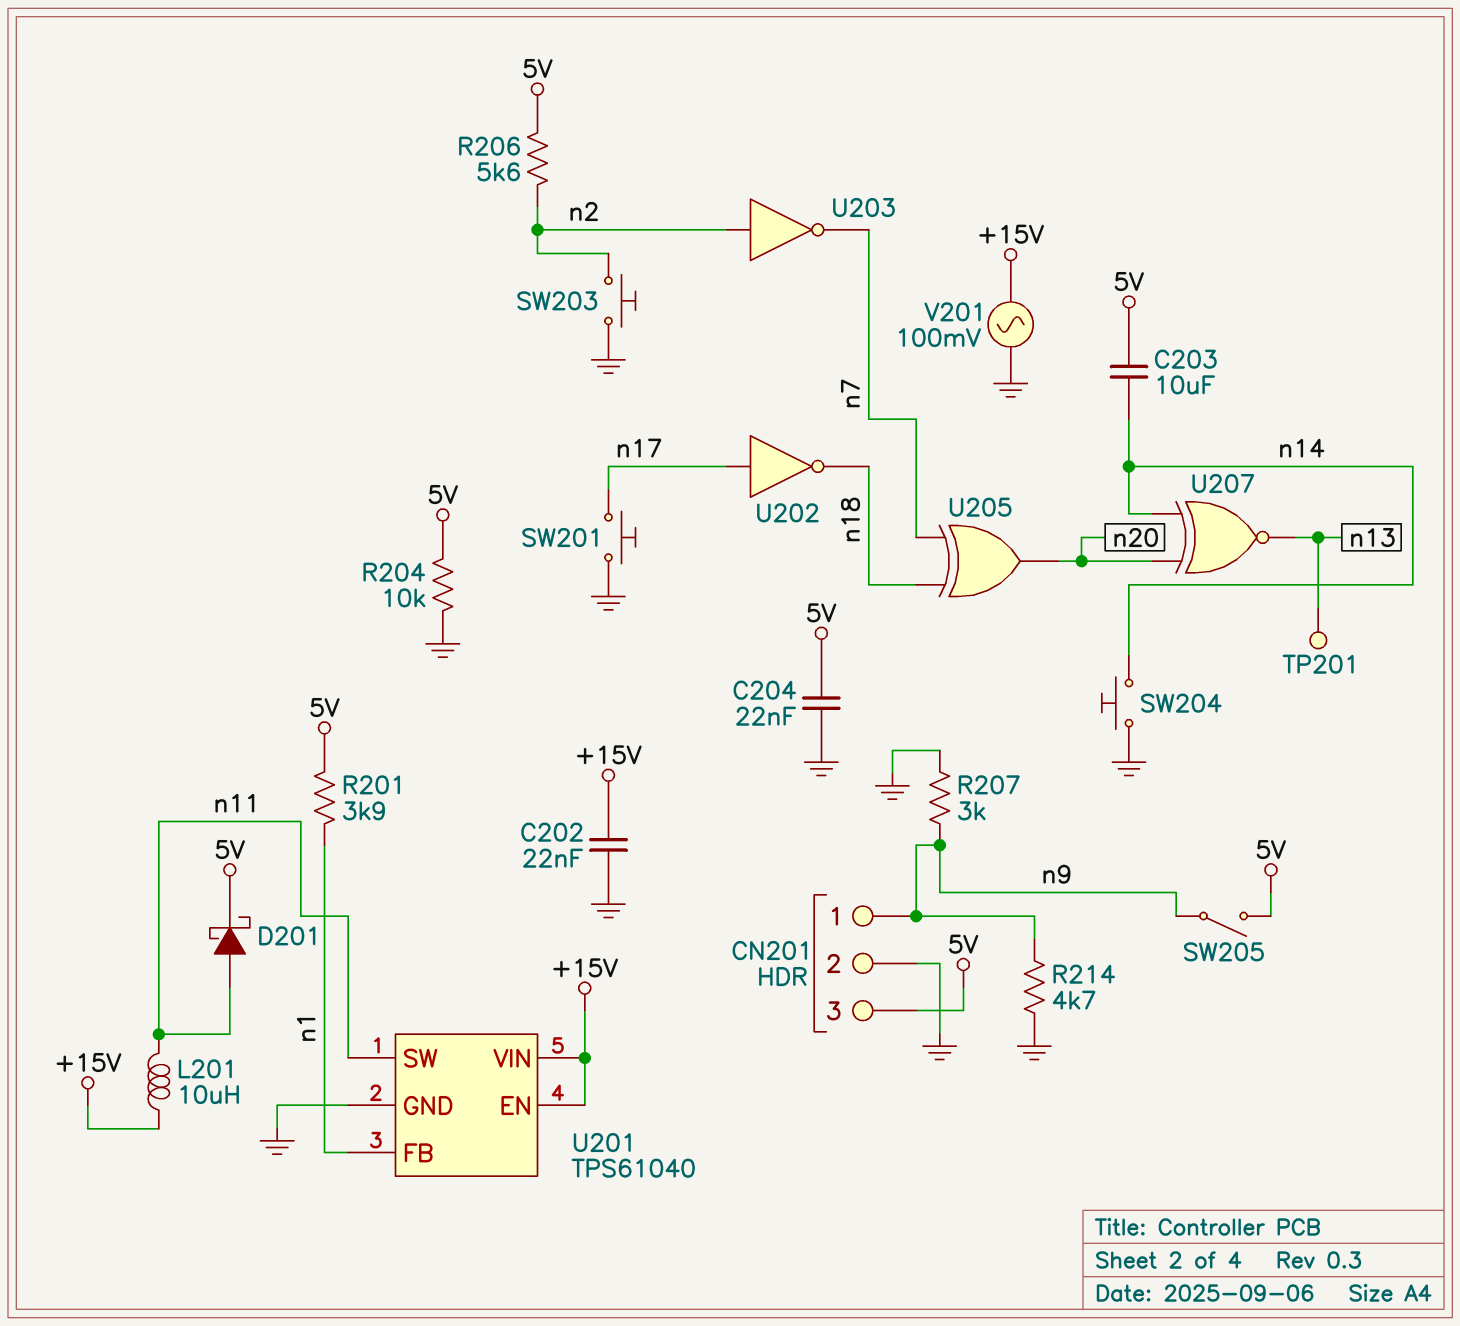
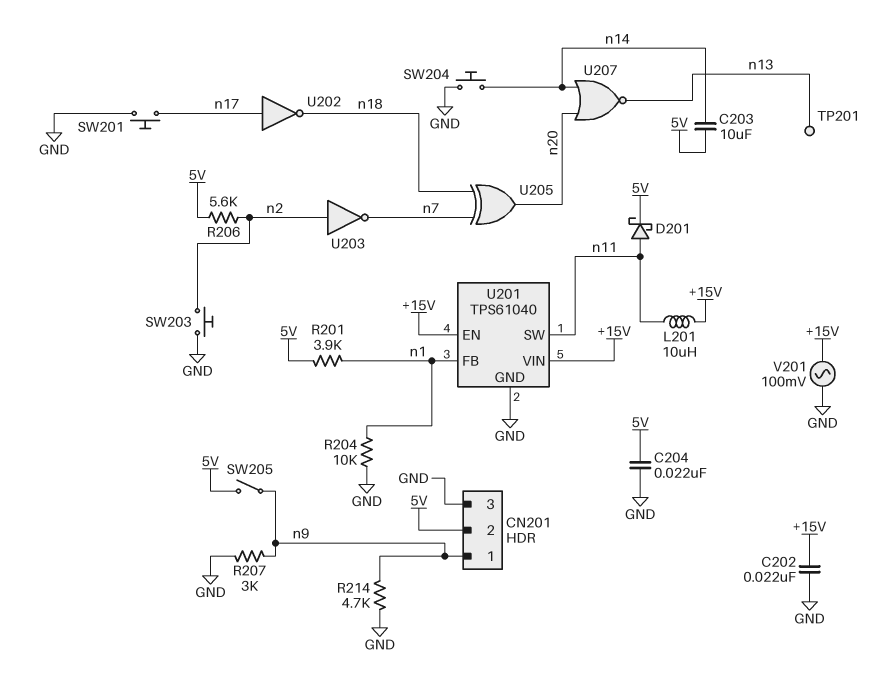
CN201 pin 2: GND -> 5V
CN201 pin 3: 5V -> GND
R204: 10k (5V, GND) -> 10k (GND, n1)
U207: XNOR (in n14, in n20, out n13) -> NOR (in n14, in n20, out n13)

